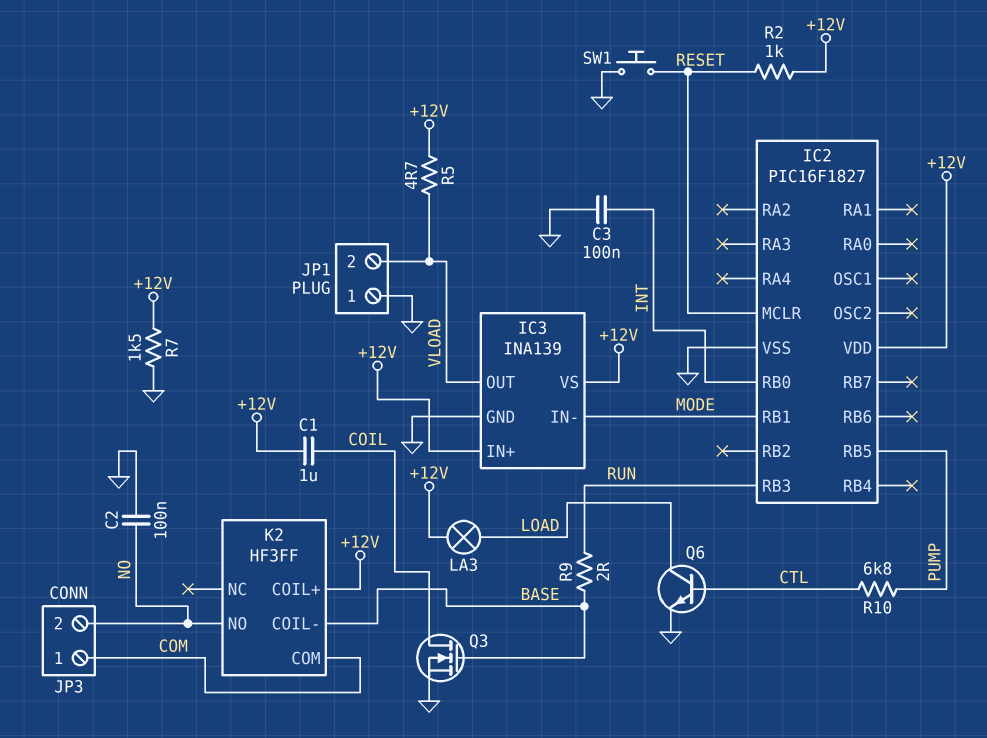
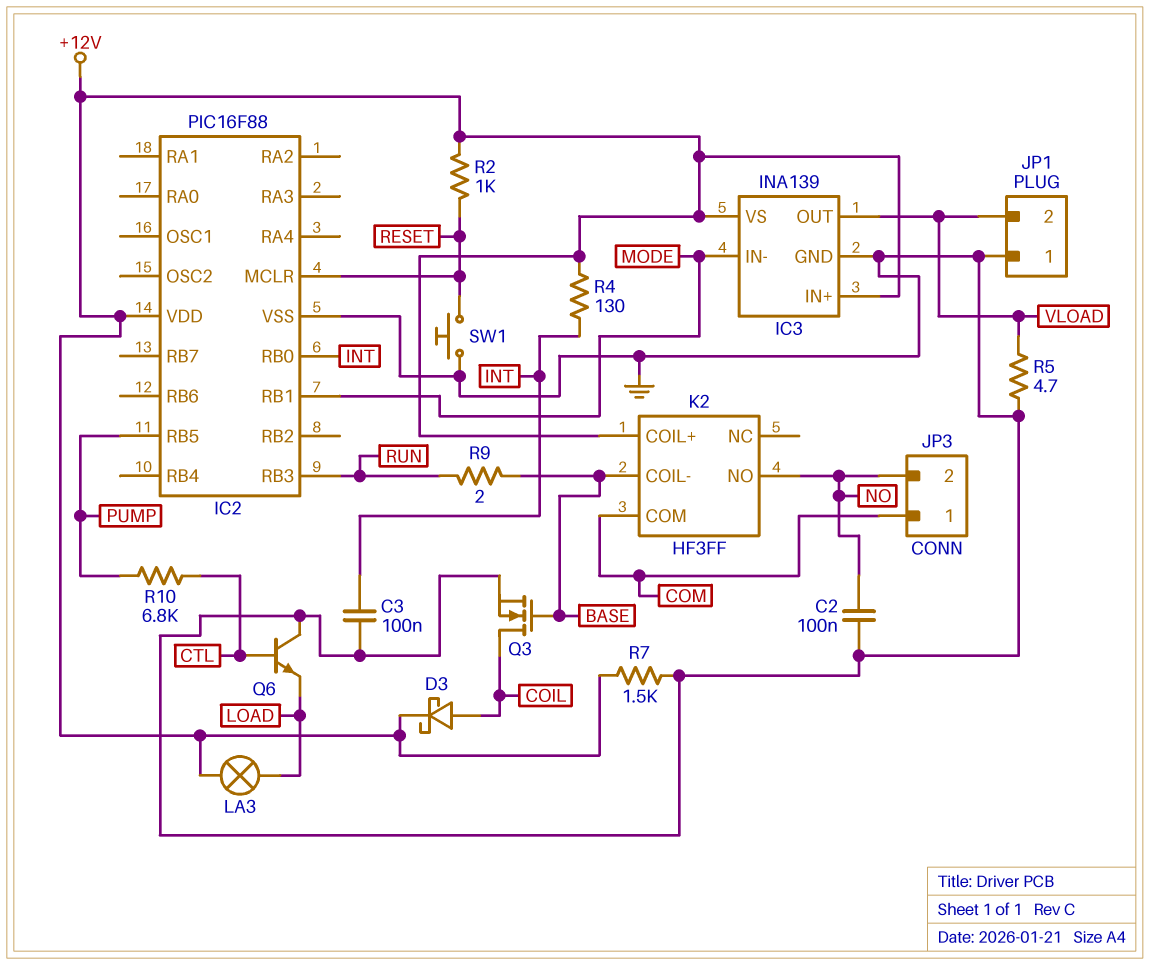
C1: 1uF (+12V, COIL) -> none
D3: none -> schottky (A COIL, K +12V)
IC2: PIC16F1827 -> PIC16F88
Q6: NPN (B CTL, C LOAD, E GND) -> NPN (B CTL, C GND, E LOAD)
R4: none -> 130 (+12V, INT)
R5: 4.7 (+12V, VLOAD) -> 4.7 (GND, VLOAD)

